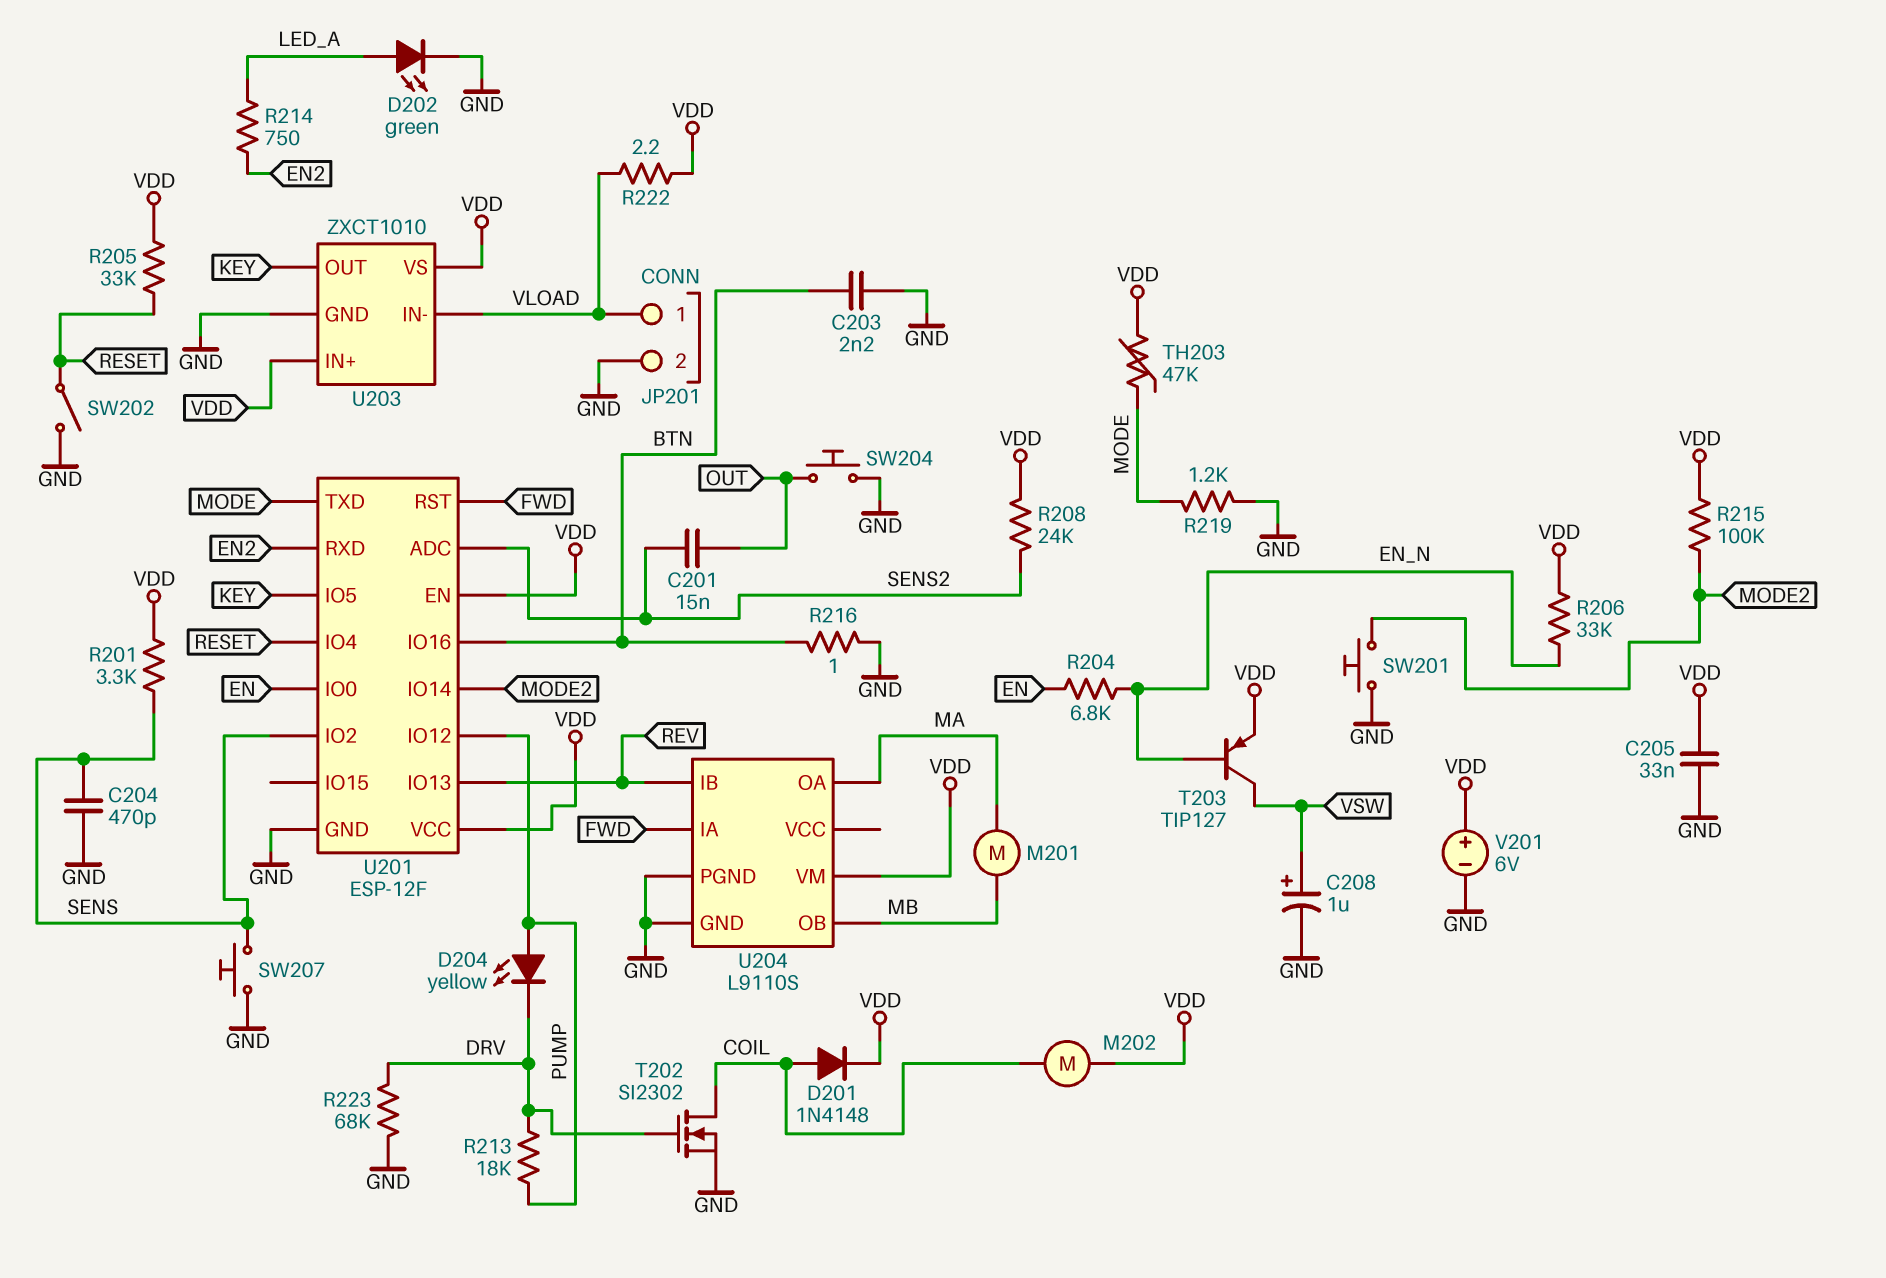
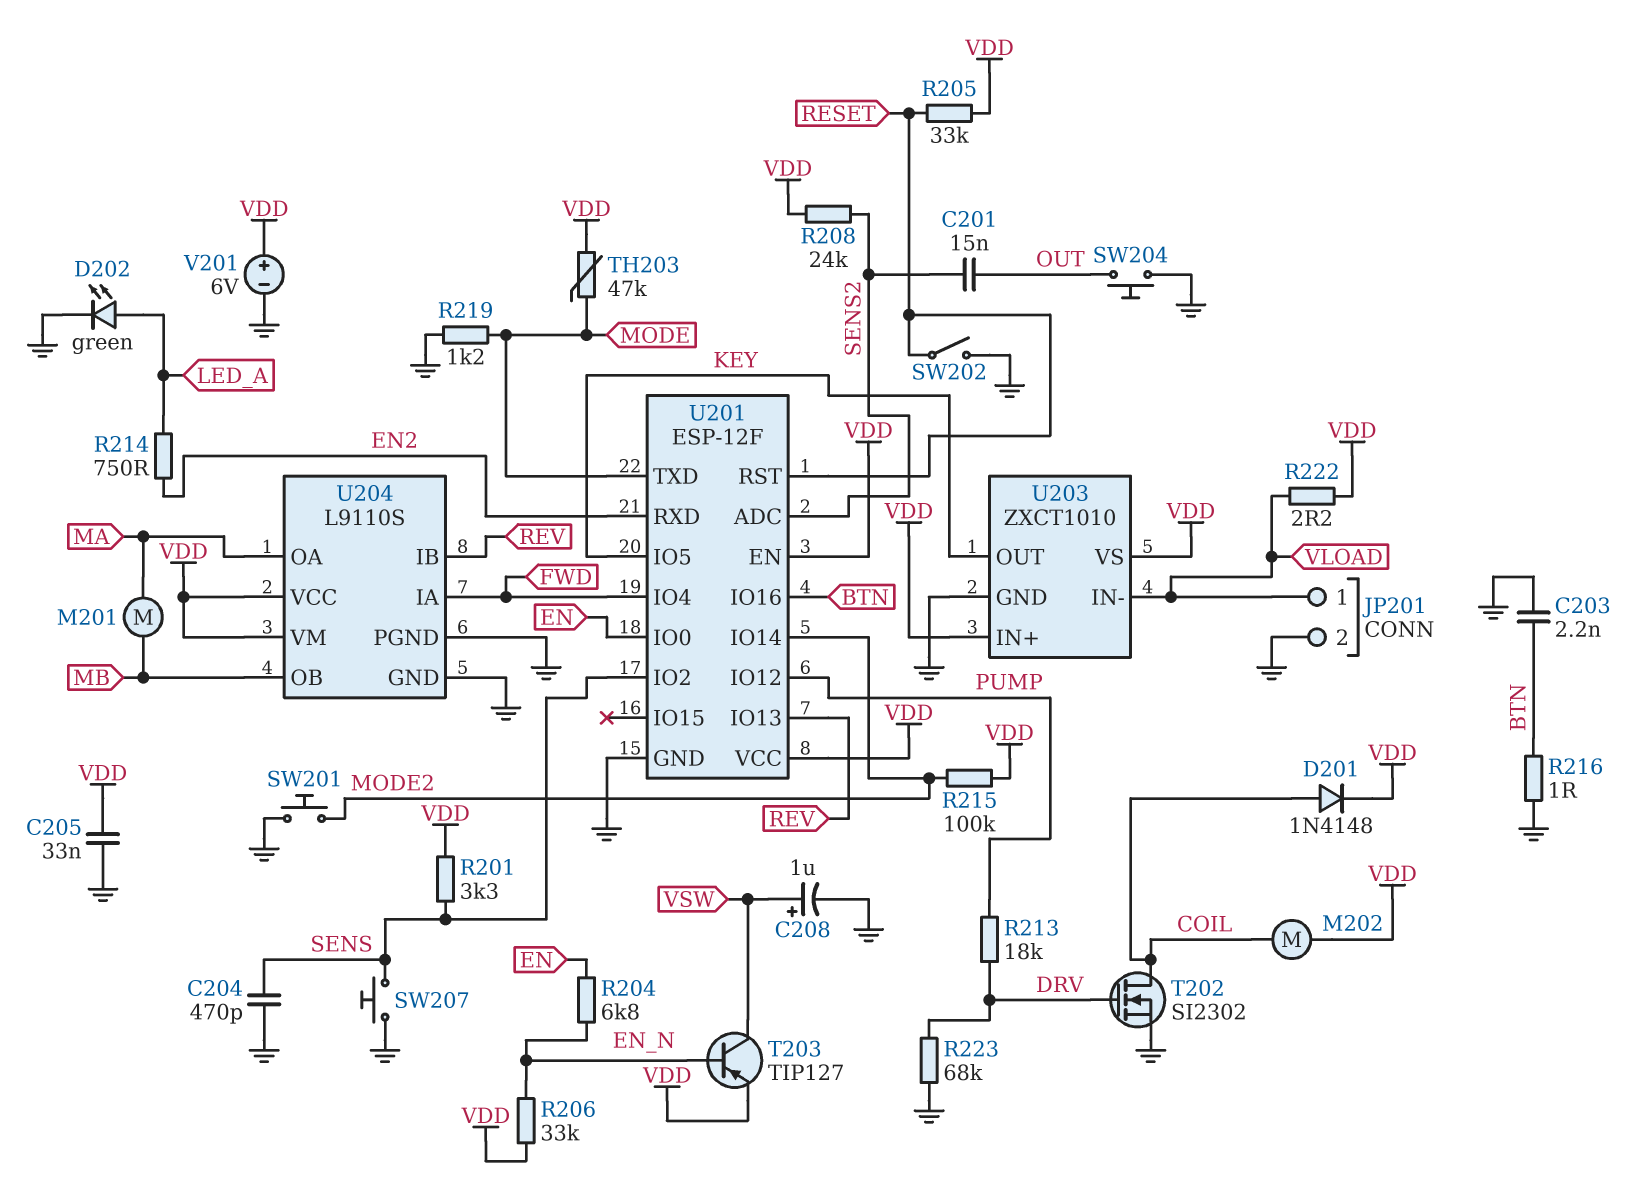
D204: LED yellow (A PUMP, K DRV) -> none
U201 pin IO4: RESET -> FWD
U201 pin RST: FWD -> RESET
U204 pin VCC: none -> VDD

